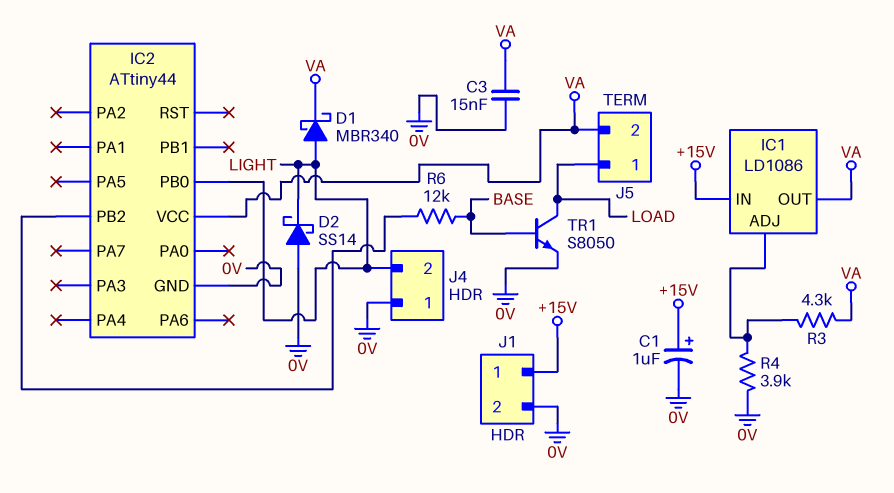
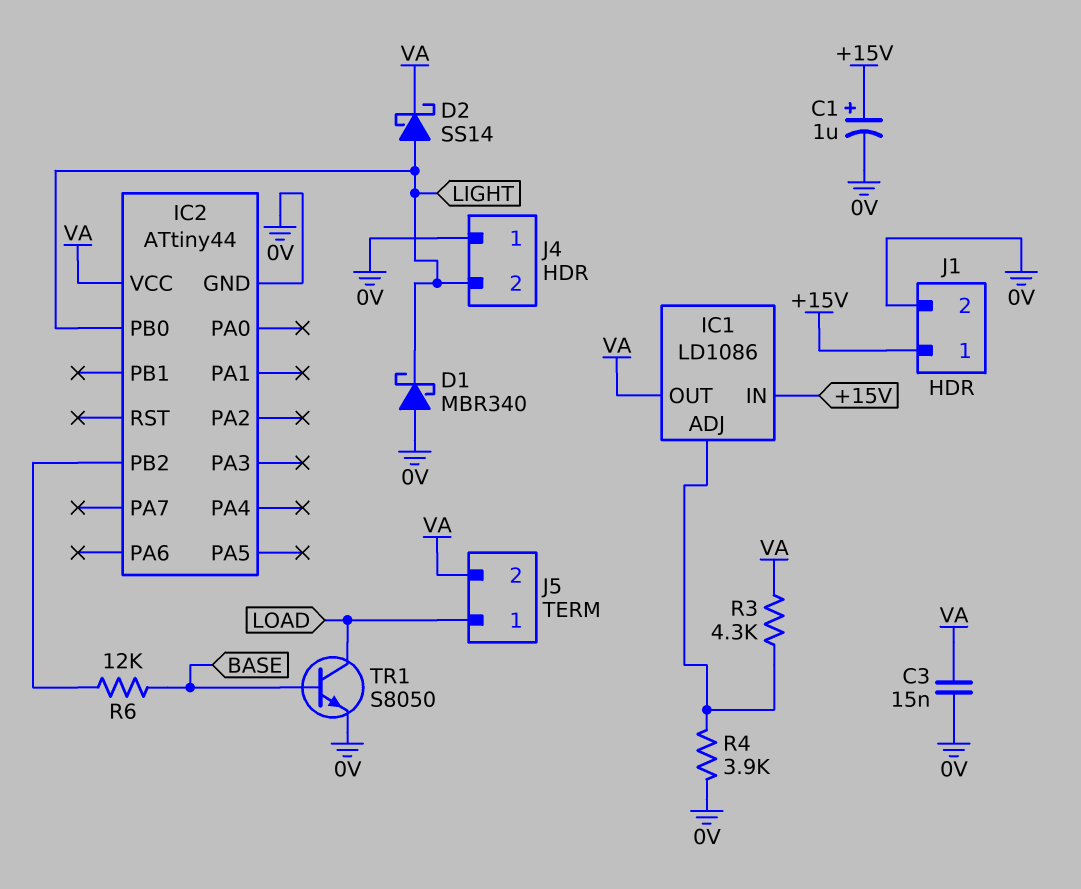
D1: schottky MBR340 (A LIGHT, K VA) -> schottky MBR340 (A 0V, K LIGHT)
D2: schottky SS14 (A 0V, K LIGHT) -> schottky SS14 (A LIGHT, K VA)

